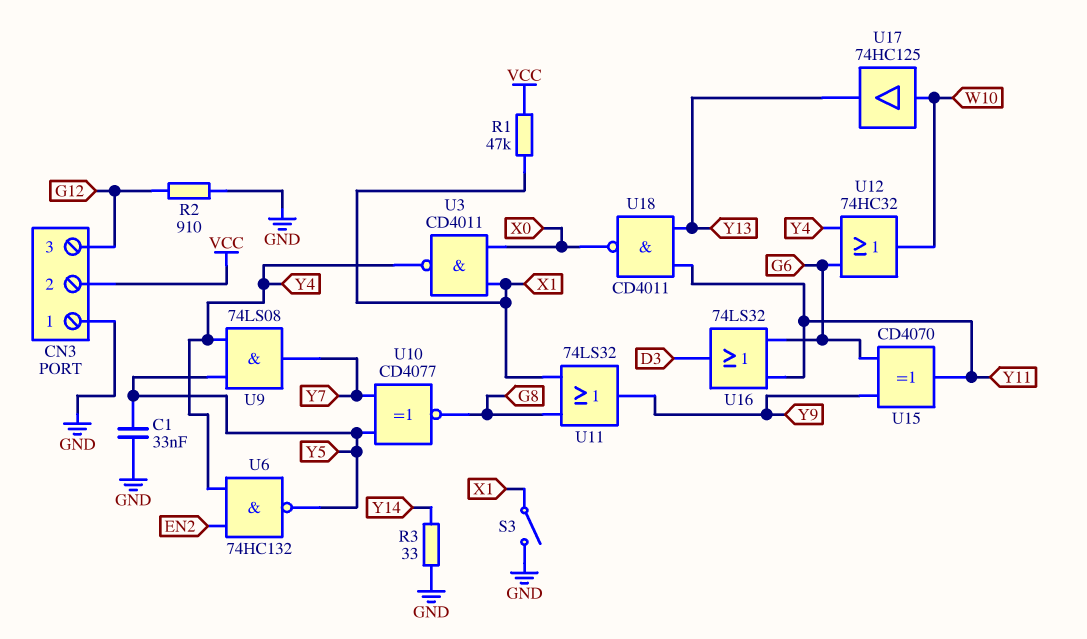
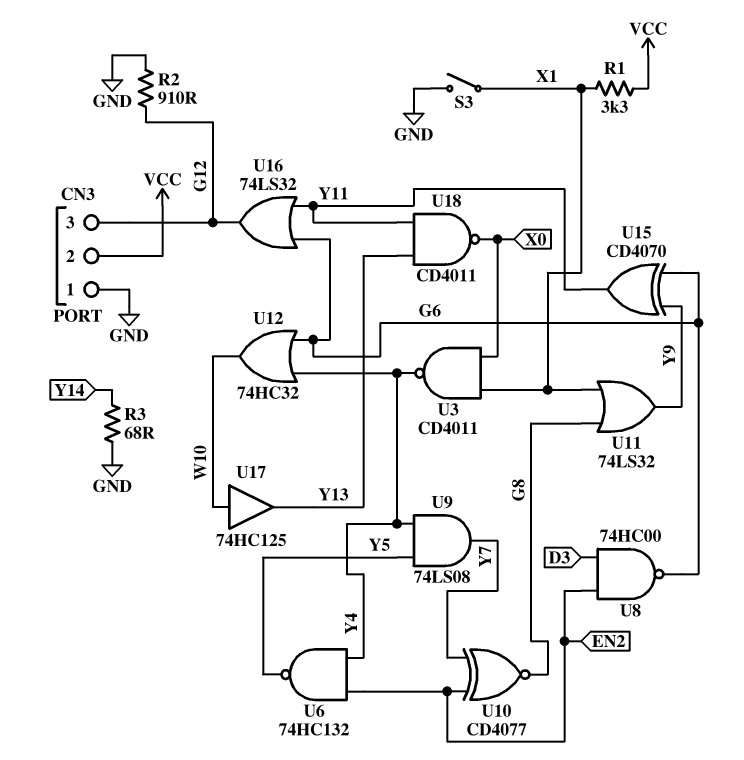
C1: 33nF (GND, Y5) -> none
R1: 47k (VCC, X1) -> 3.3k (VCC, X1)
R3: 33 (GND, Y14) -> 68 (GND, Y14)
U8: none -> NAND 74HC00 (in D3, in EN2, out G6)
U10: XNOR CD4077 (in Y5, in Y7, out G8) -> XNOR CD4077 (in EN2, in Y7, out G8)
U16: OR 74LS32 (in G6, in Y11, out D3) -> OR 74LS32 (in G6, in Y11, out G12)

